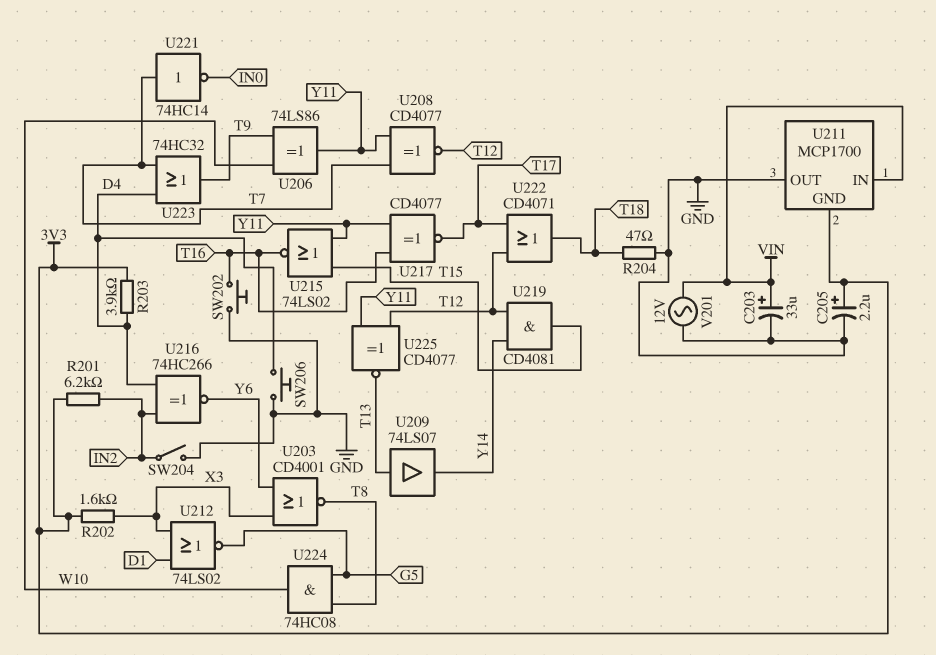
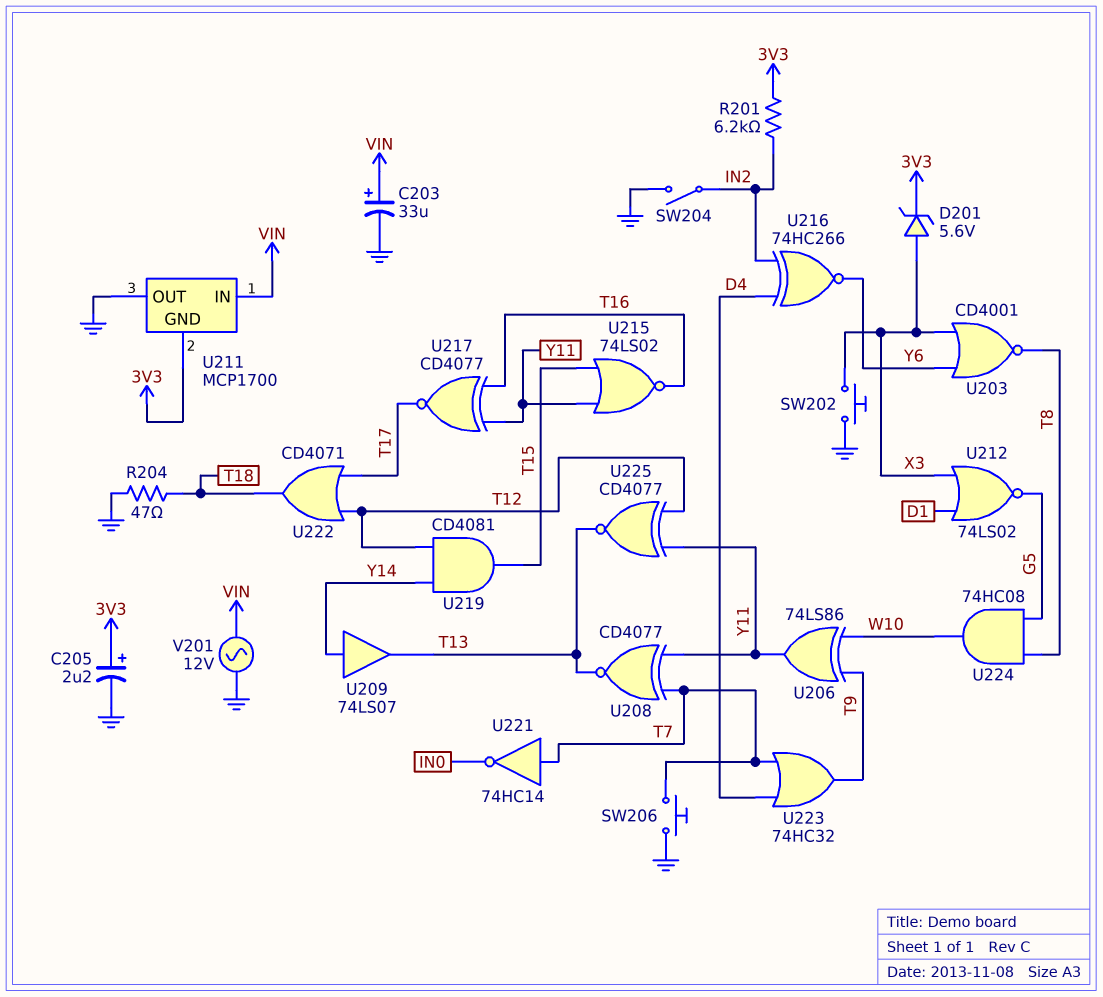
D201: none -> zener 5.6V (A X3, K 3V3)
R202: 1.6k (3V3, X3) -> none
R203: 3.9k (3V3, D4) -> none
SW202: button (GND, T16) -> button (GND, X3)
SW206: button (D4, GND) -> button (GND, T7)
U208: XNOR CD4077 (in T7, in Y11, out T12) -> XNOR CD4077 (in T7, in Y11, out T13)
U209: buffer 74LS07 (in T13, out Y14) -> buffer 74LS07 (in Y14, out T13)

